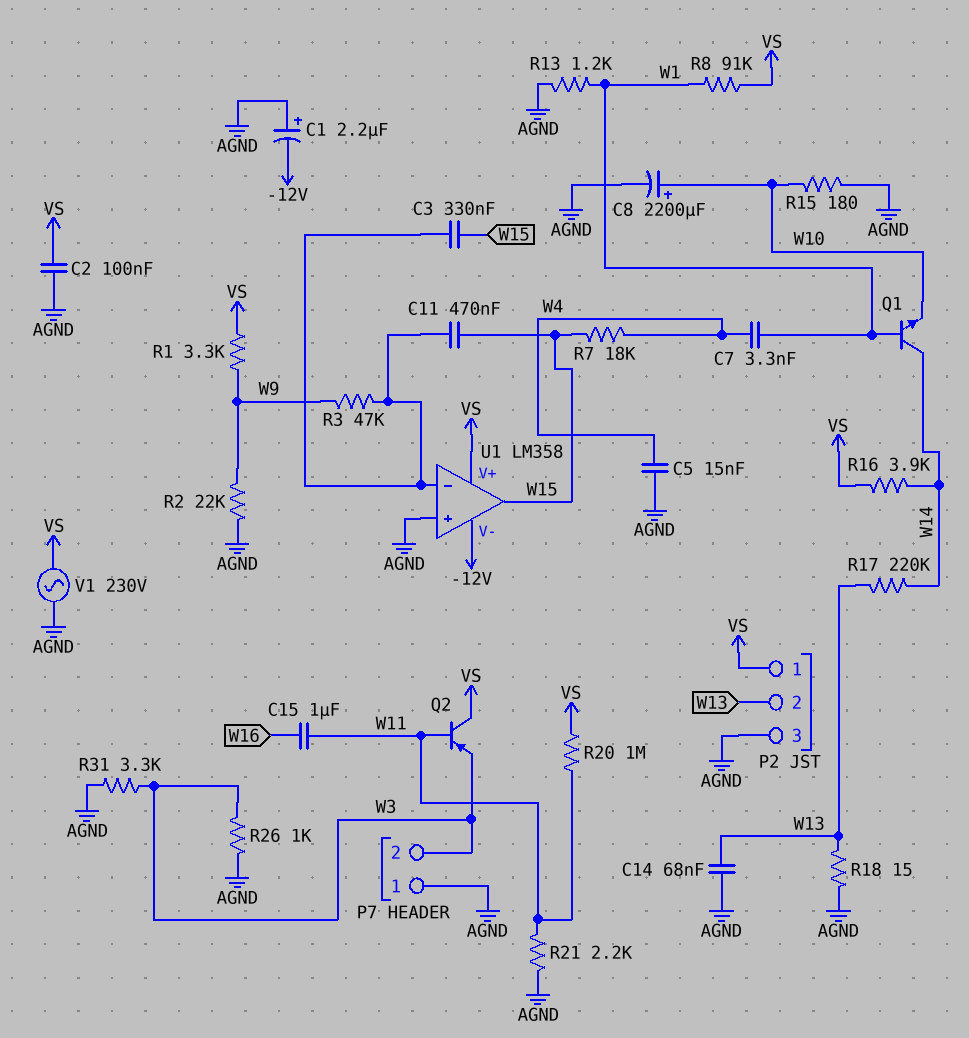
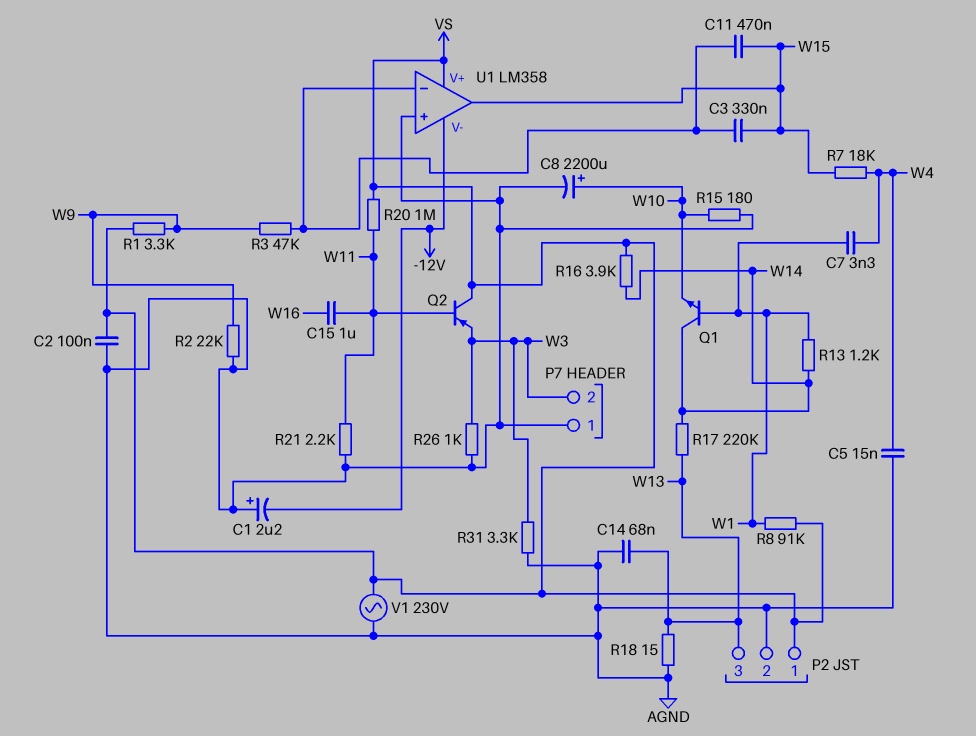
P2 pin 2: W13 -> AGND
P2 pin 3: AGND -> W13
R13: 1.2k (AGND, W1) -> 1.2k (W1, W14)

